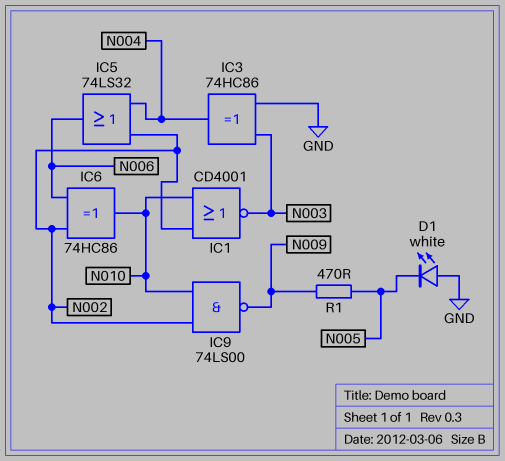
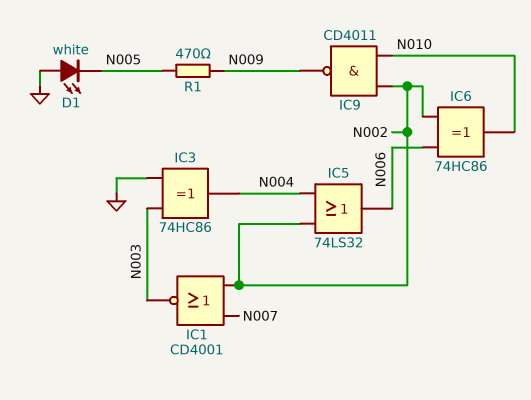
IC1: NOR CD4001 (in N002, in N010, out N003) -> NOR CD4001 (in N002, in N007, out N003)
IC9: NAND 74LS00 (in N002, in N010, out N009) -> NAND CD4011 (in N002, in N010, out N009)

